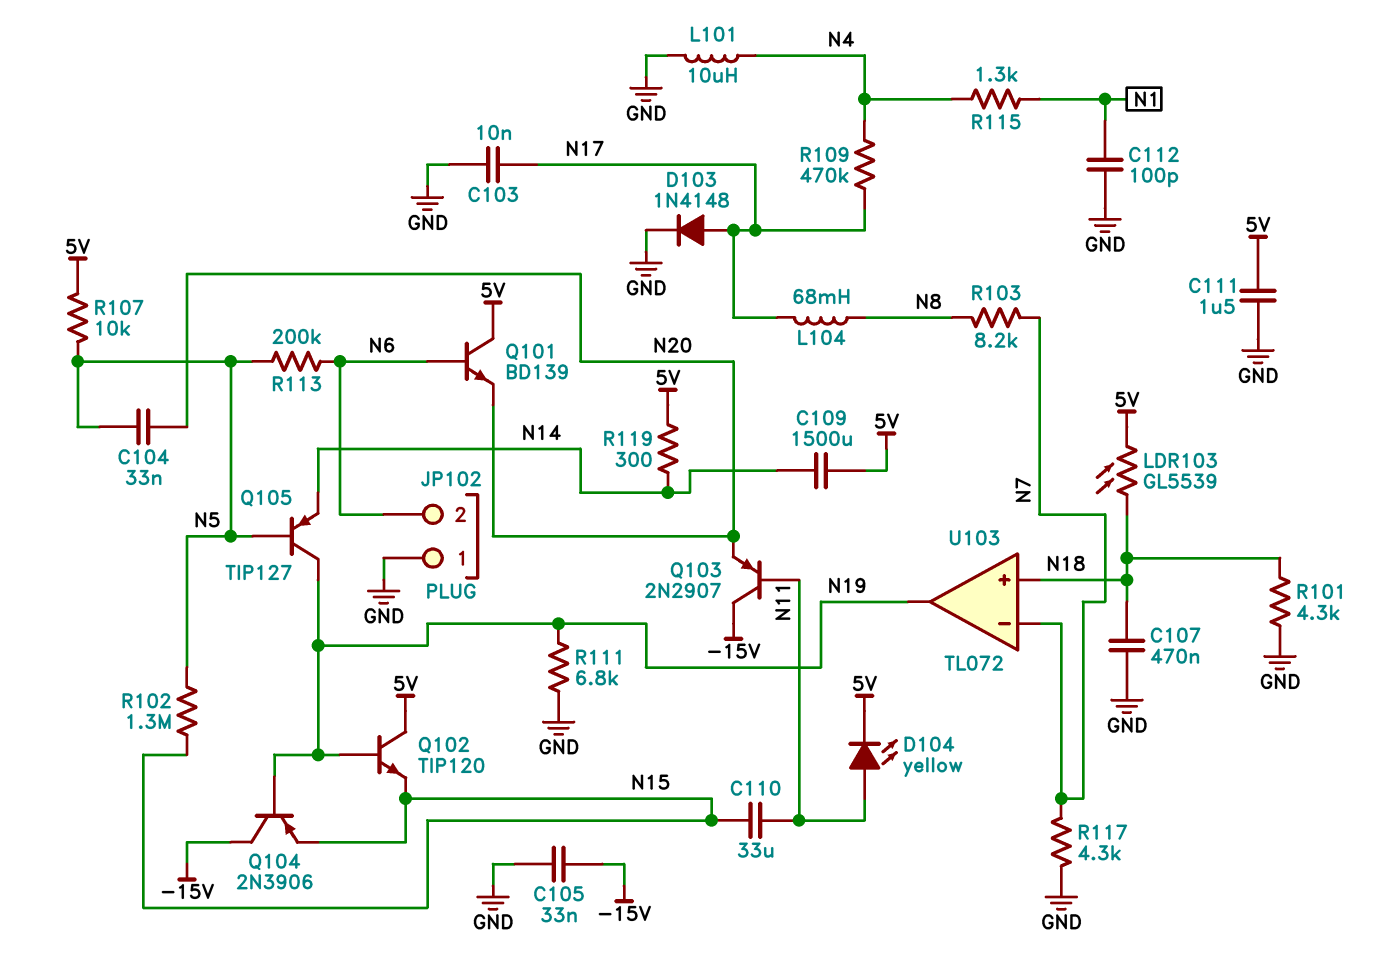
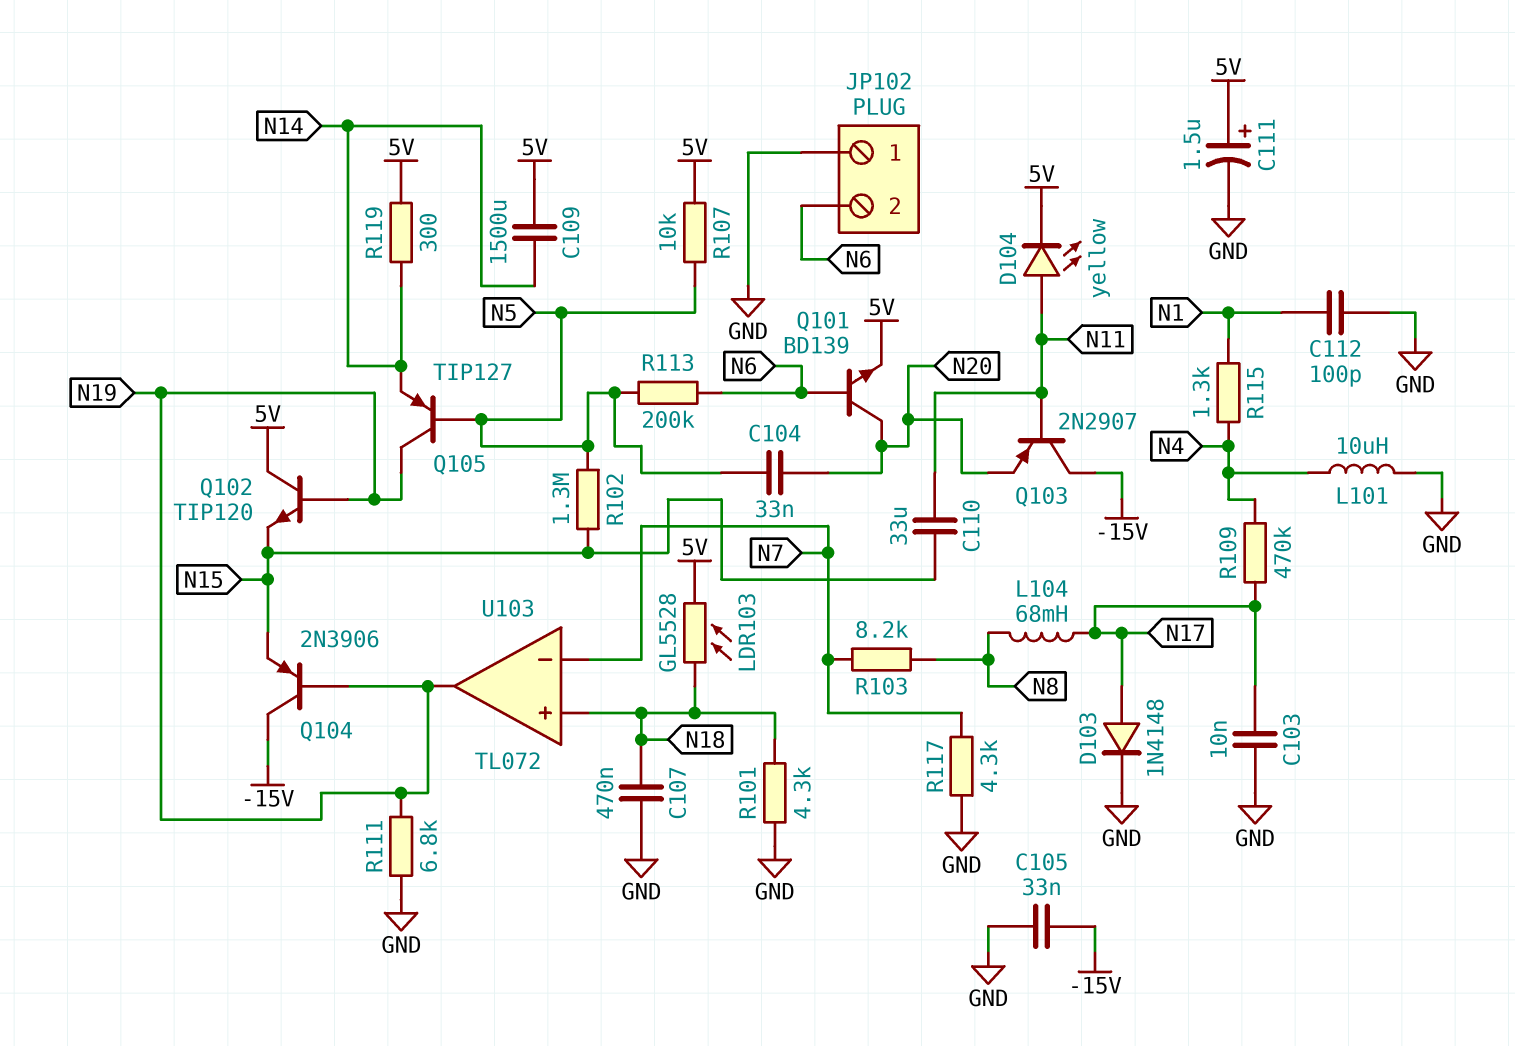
C111: 1.5uF (5V, GND) -> 1.5uF (plus 5V, minus GND)
LDR103: GL5539 (5V, N18) -> GL5528 (5V, N18)
Q101: NPN BD139 (B N6, C 5V, E N20) -> NPN BD139 (B N6, C N20, E 5V)

